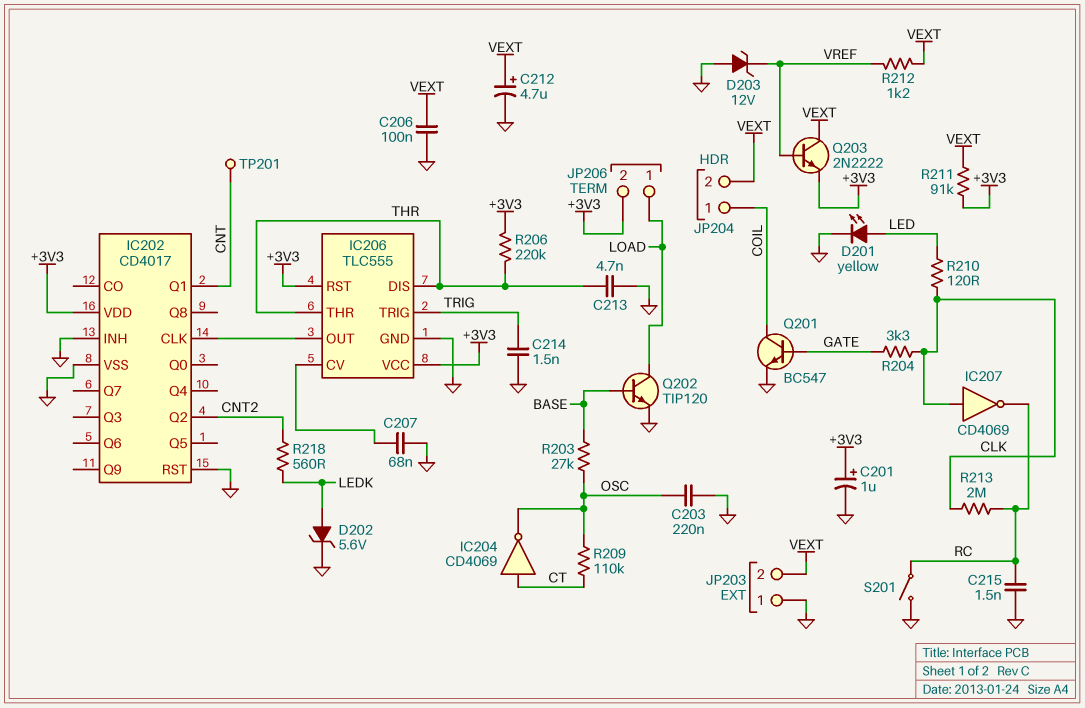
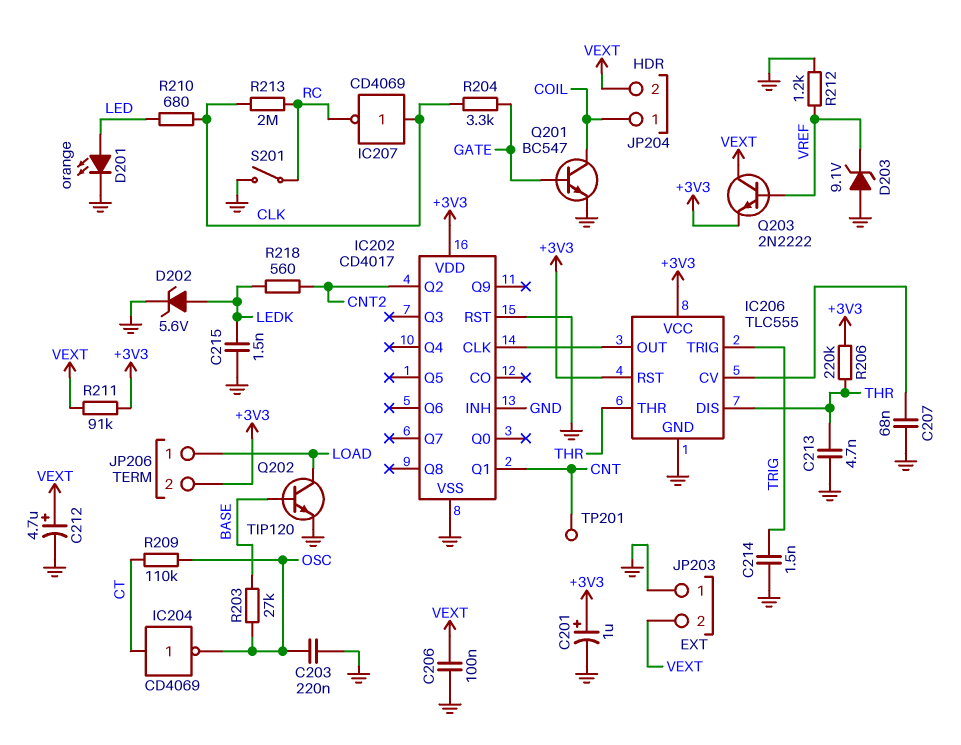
C215: 1.5nF (GND, RC) -> 1.5nF (GND, LEDK)
D201: LED yellow (A LED, K GND) -> LED orange (A LED, K GND)
D203: zener 12V (A GND, K VREF) -> zener 9.1V (A GND, K VREF)
R210: 120 (CLK, LED) -> 680 (CLK, LED)
R212: 1.2k (VEXT, VREF) -> 1.2k (GND, VREF)

